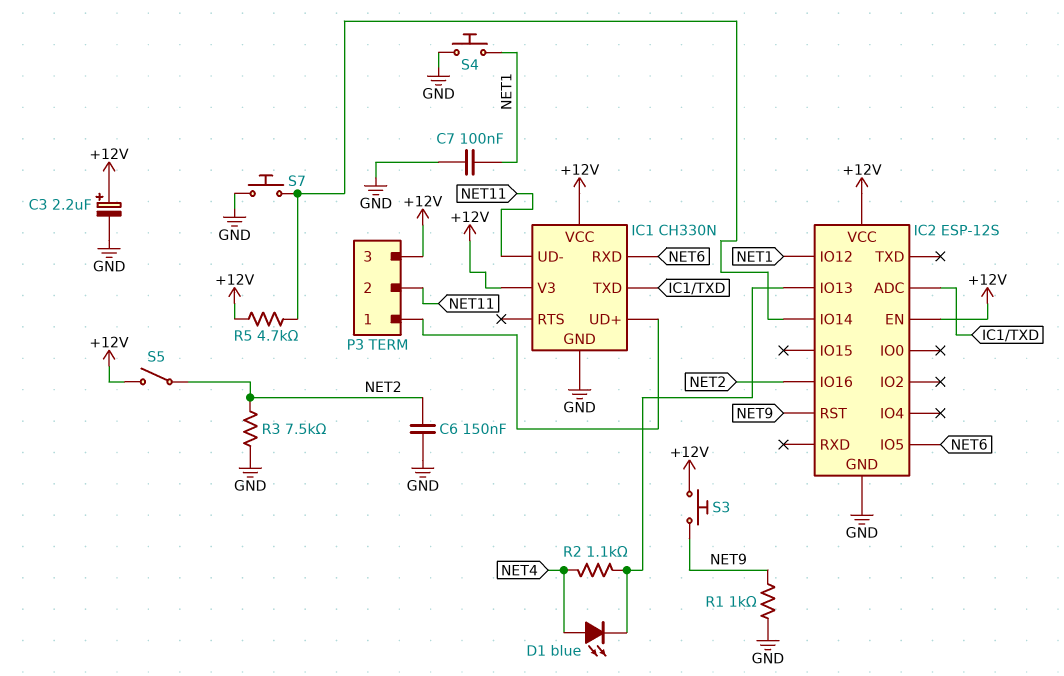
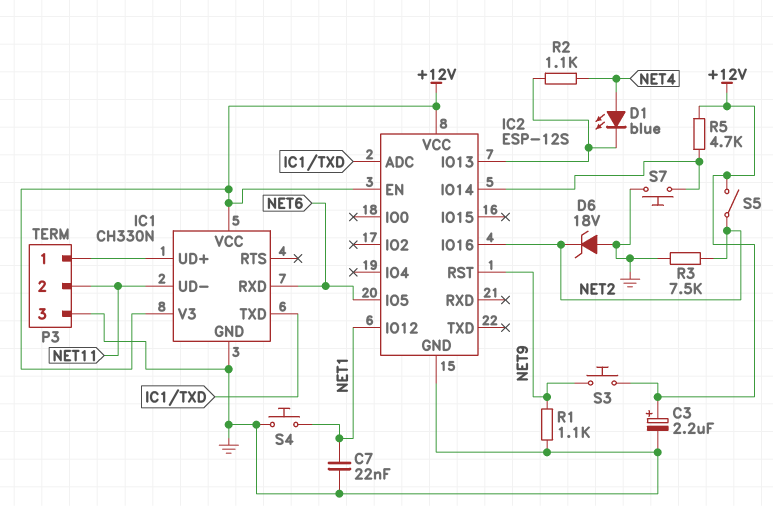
C6: 150nF (GND, NET2) -> none
C7: 100nF (GND, NET1) -> 22nF (GND, NET1)
D6: none -> zener 18V (A GND, K NET2)
P3 pin 3: +12V -> GND
R1: 1k (GND, NET9) -> 1.1k (GND, NET9)

